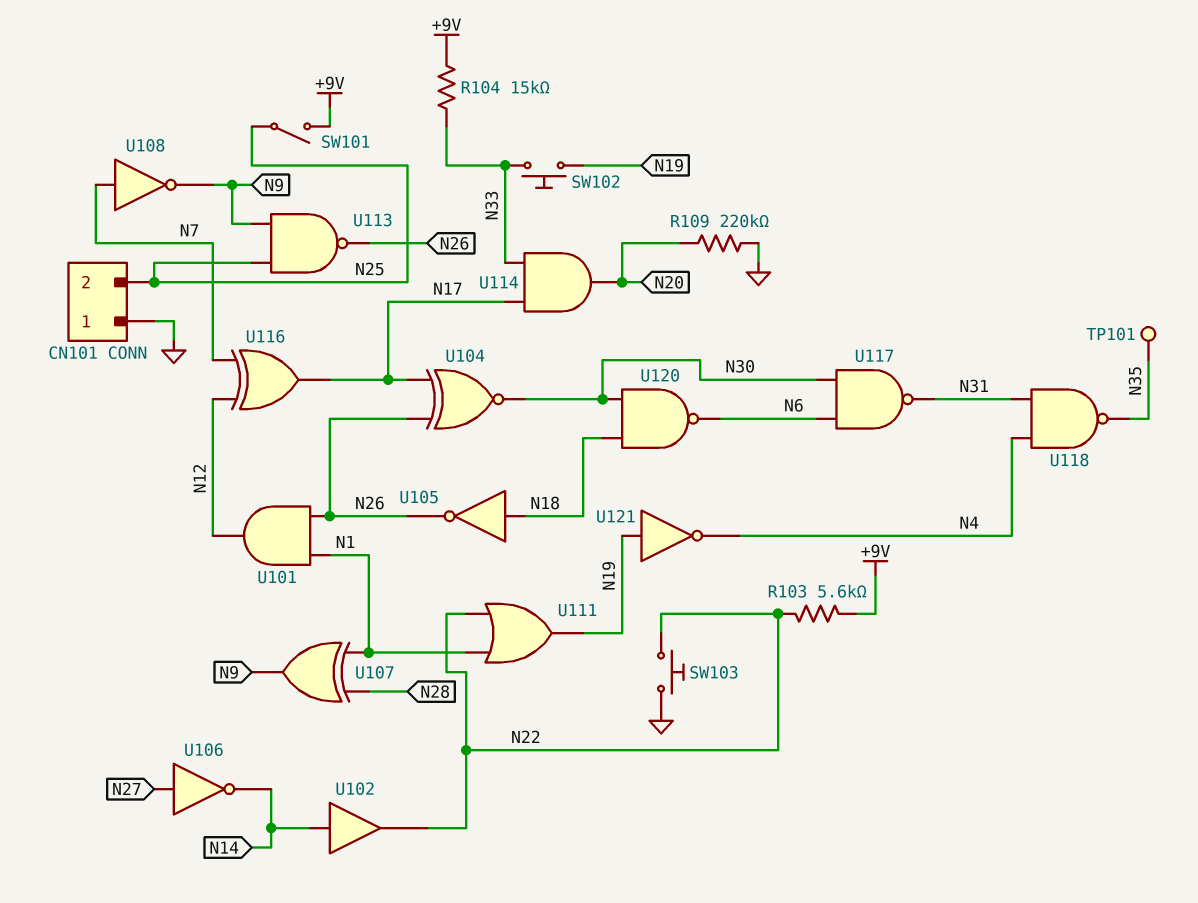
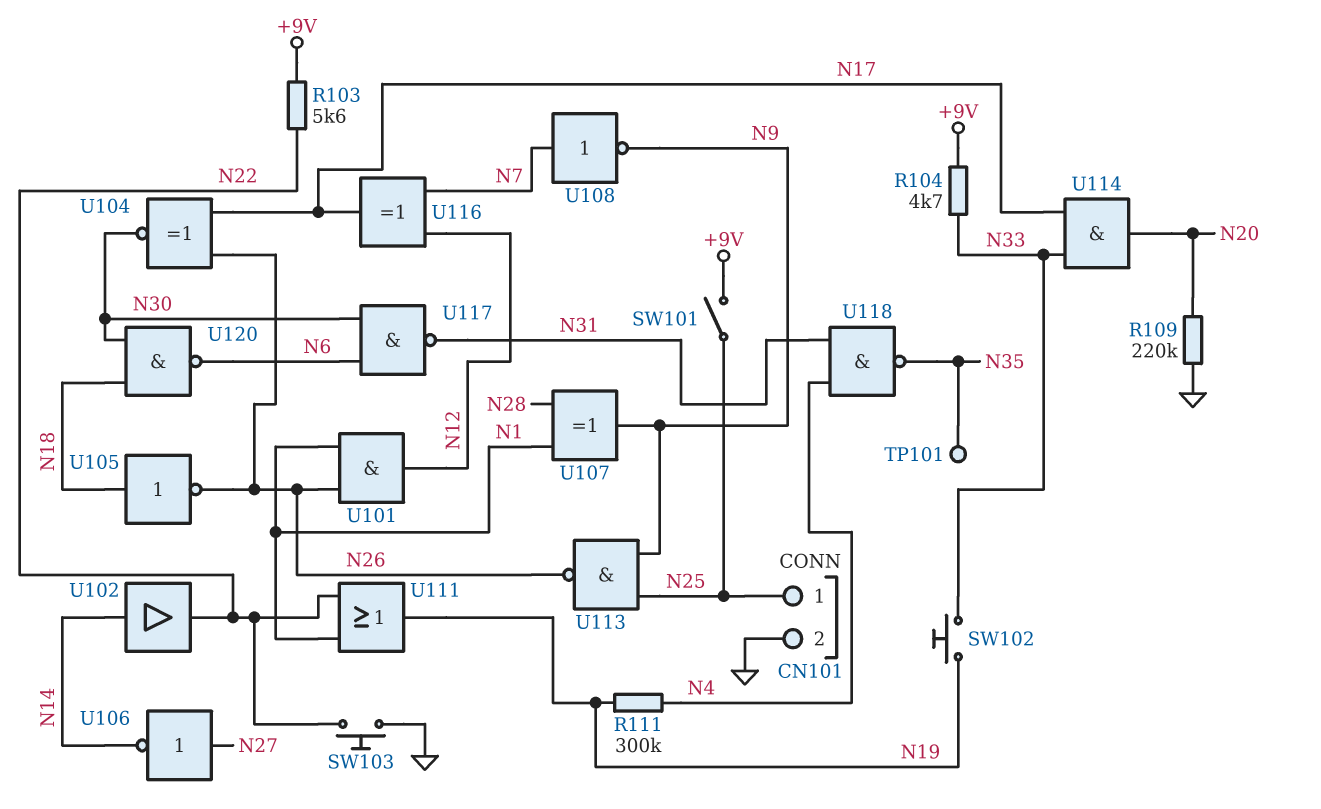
CN101 pin 1: GND -> N25
CN101 pin 2: N25 -> GND
R104: 15k (+9V, N33) -> 4.7k (+9V, N33)
R111: none -> 300k (N4, N19)
U121: NOT (in N19, out N4) -> none

